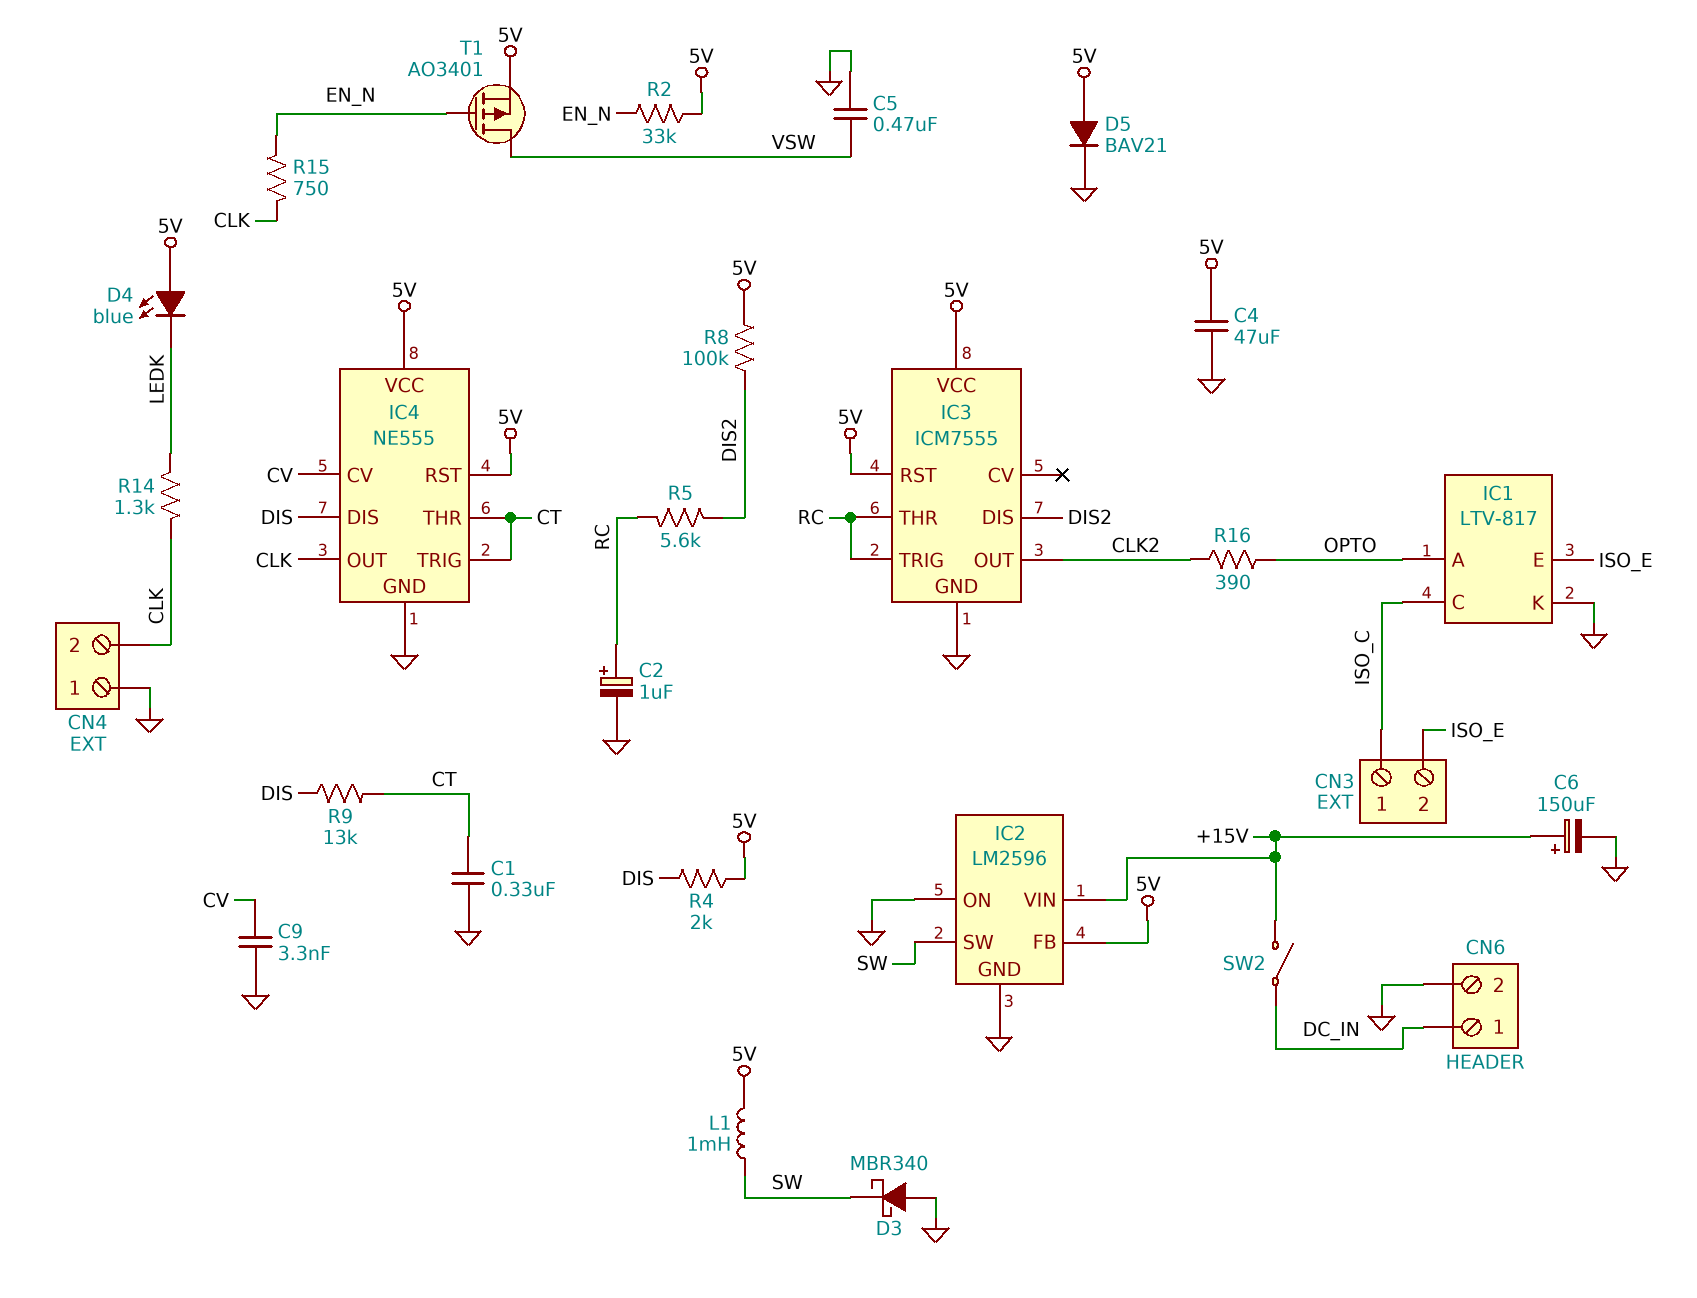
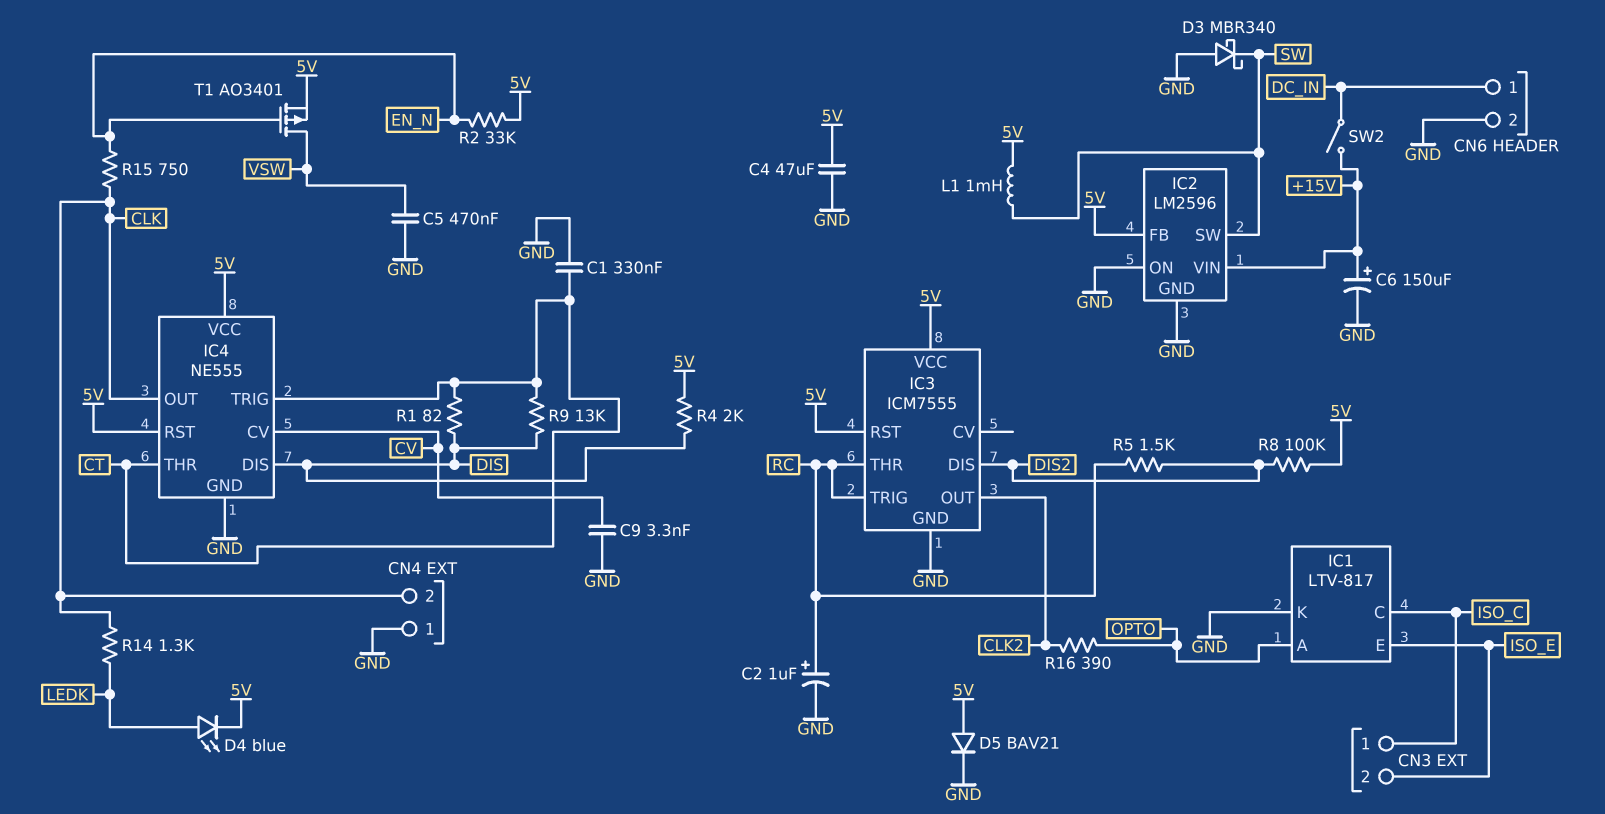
D4: LED blue (A 5V, K LEDK) -> LED blue (A LEDK, K 5V)
R1: none -> 82 (CT, DIS)
R5: 5.6k (DIS2, RC) -> 1.5k (DIS2, RC)

